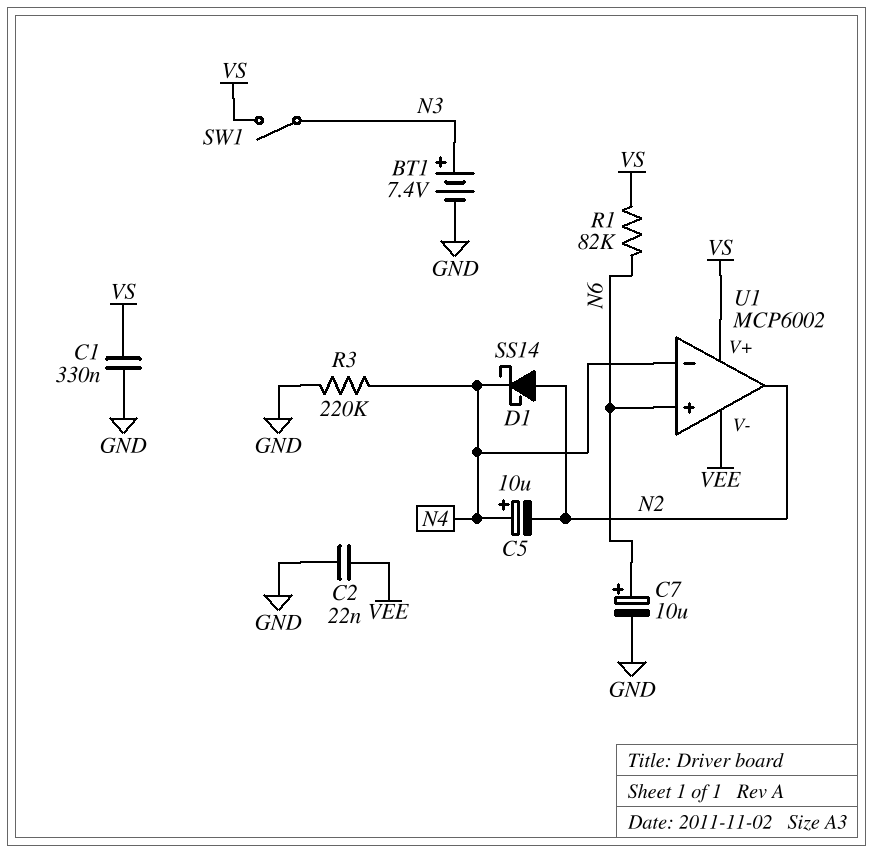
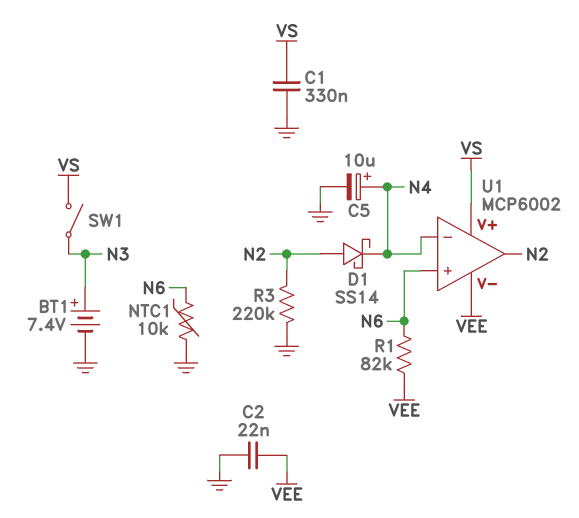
C5: 10uF (plus N4, minus N2) -> 10uF (plus N4, minus GND)
C7: 10uF (plus N6, minus GND) -> none
NTC1: none -> 10k (GND, N6)
R1: 82k (N6, VS) -> 82k (N6, VEE)
R3: 220k (GND, N4) -> 220k (GND, N2)

